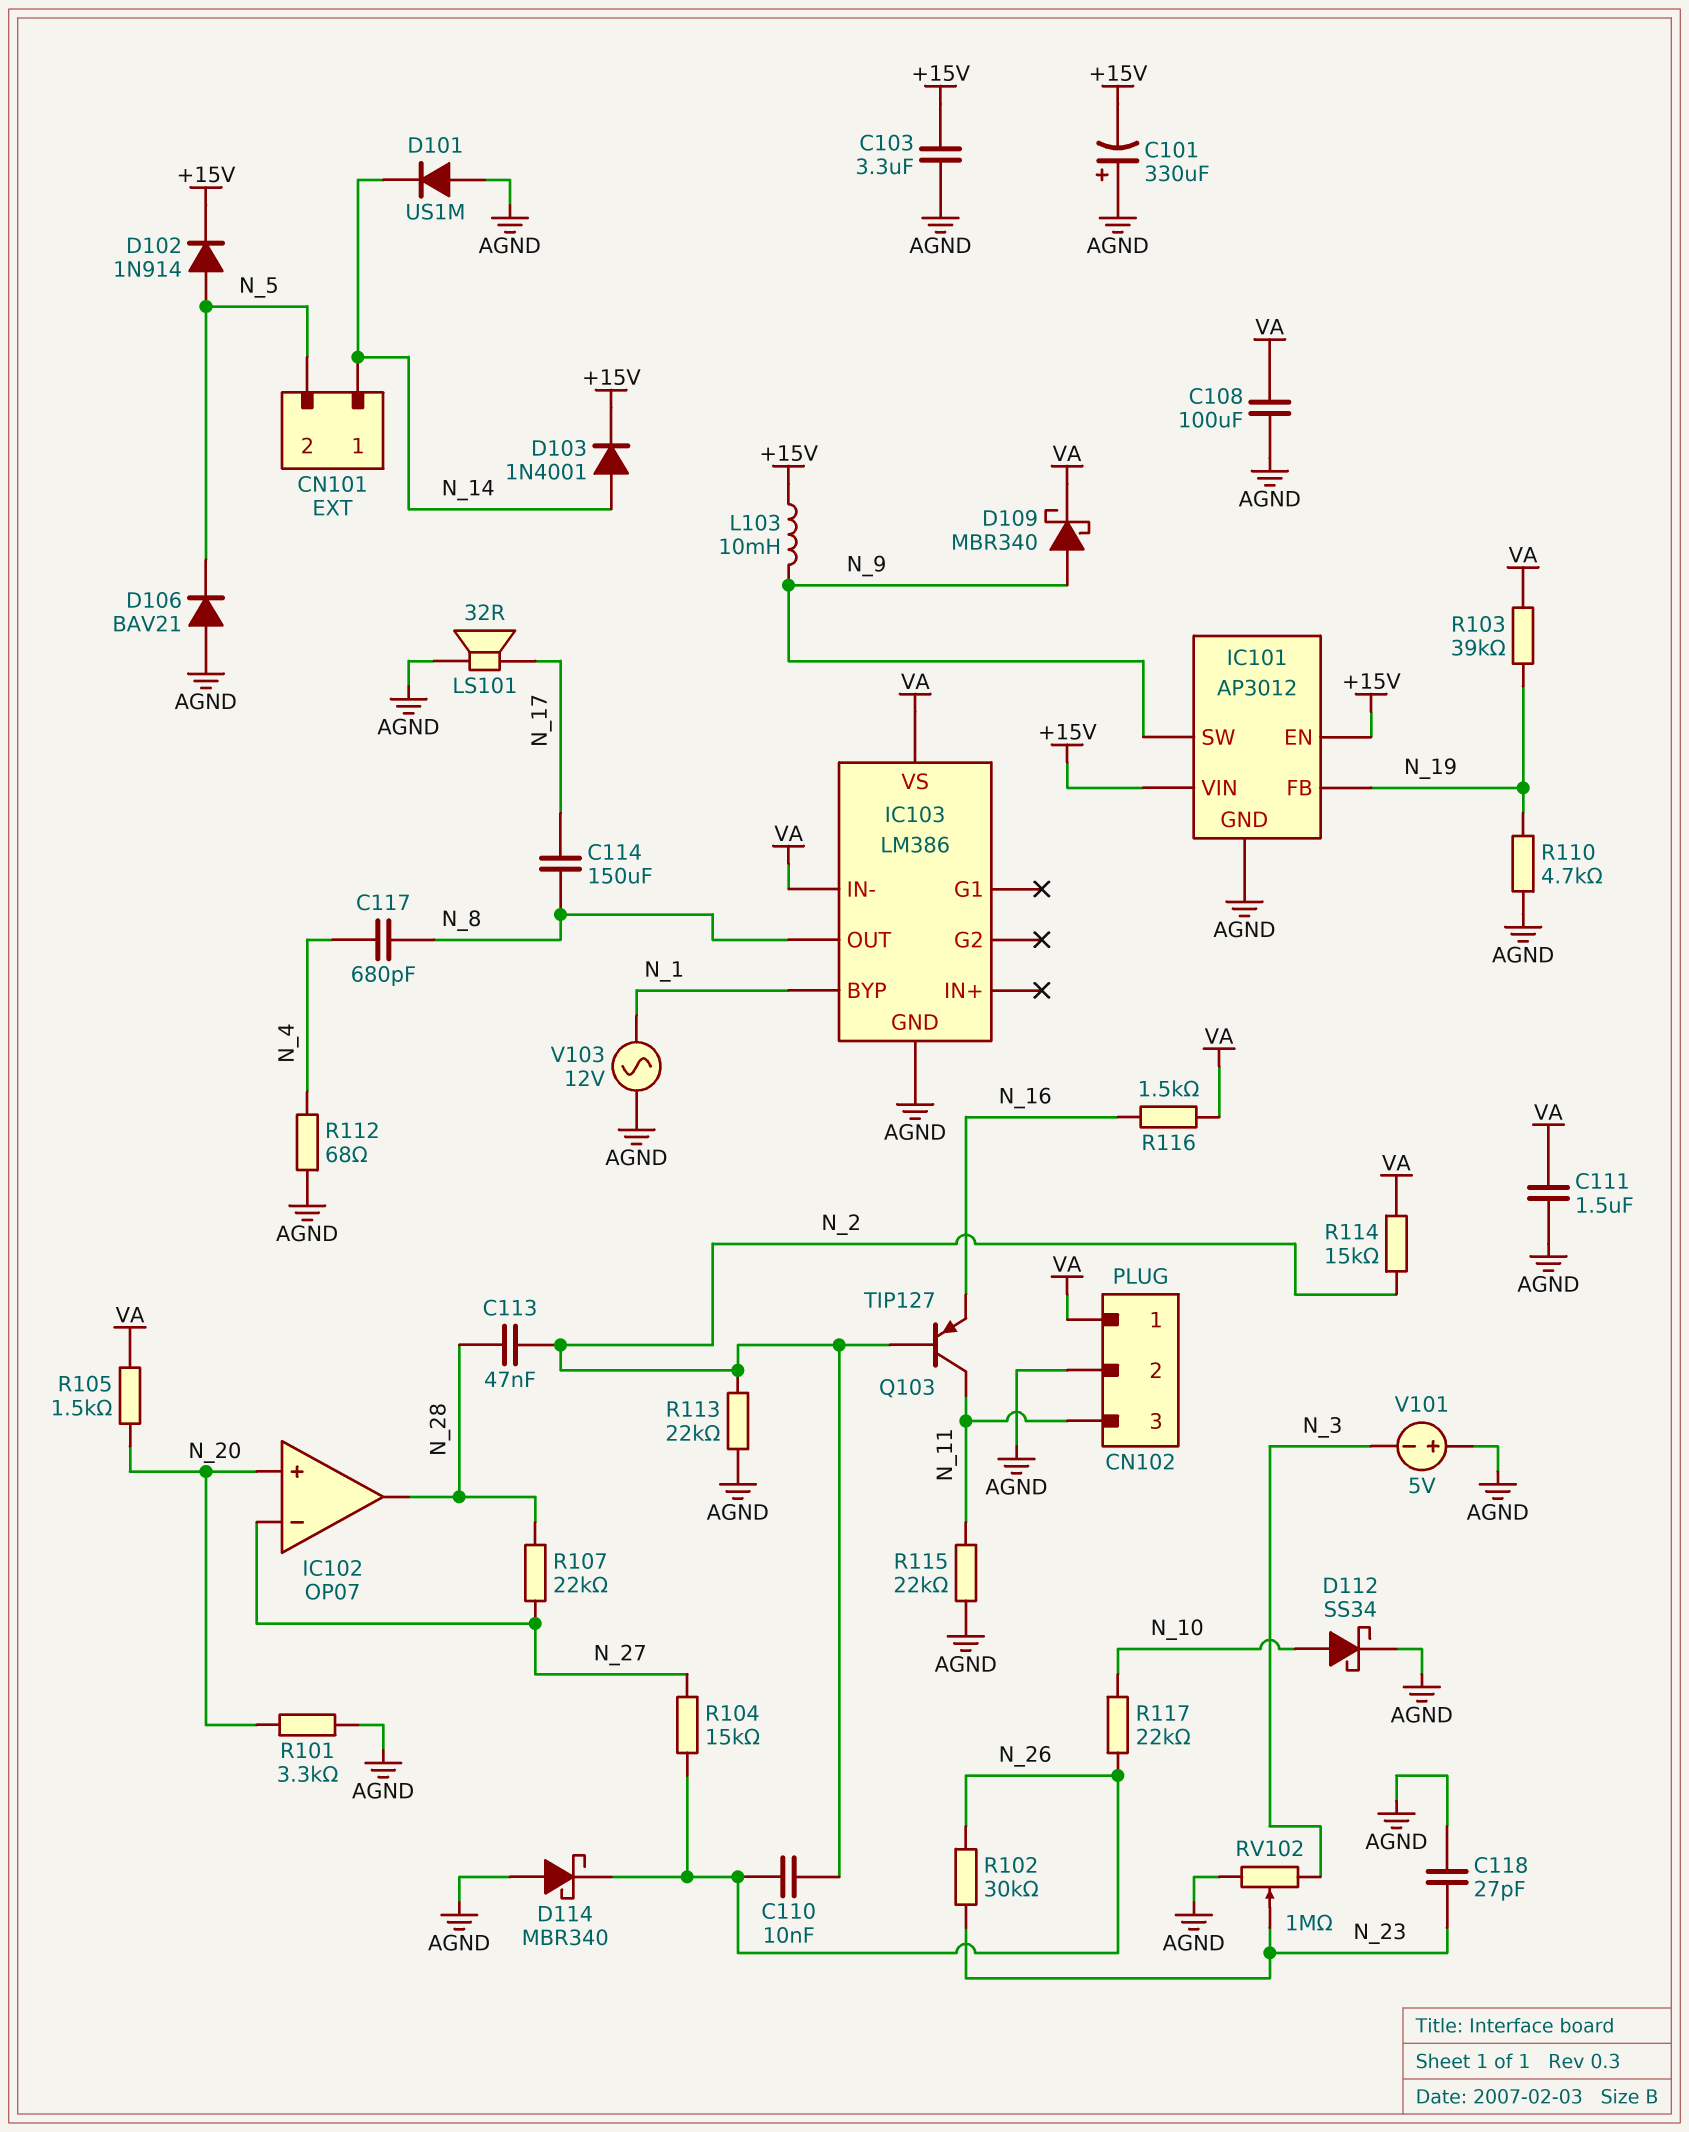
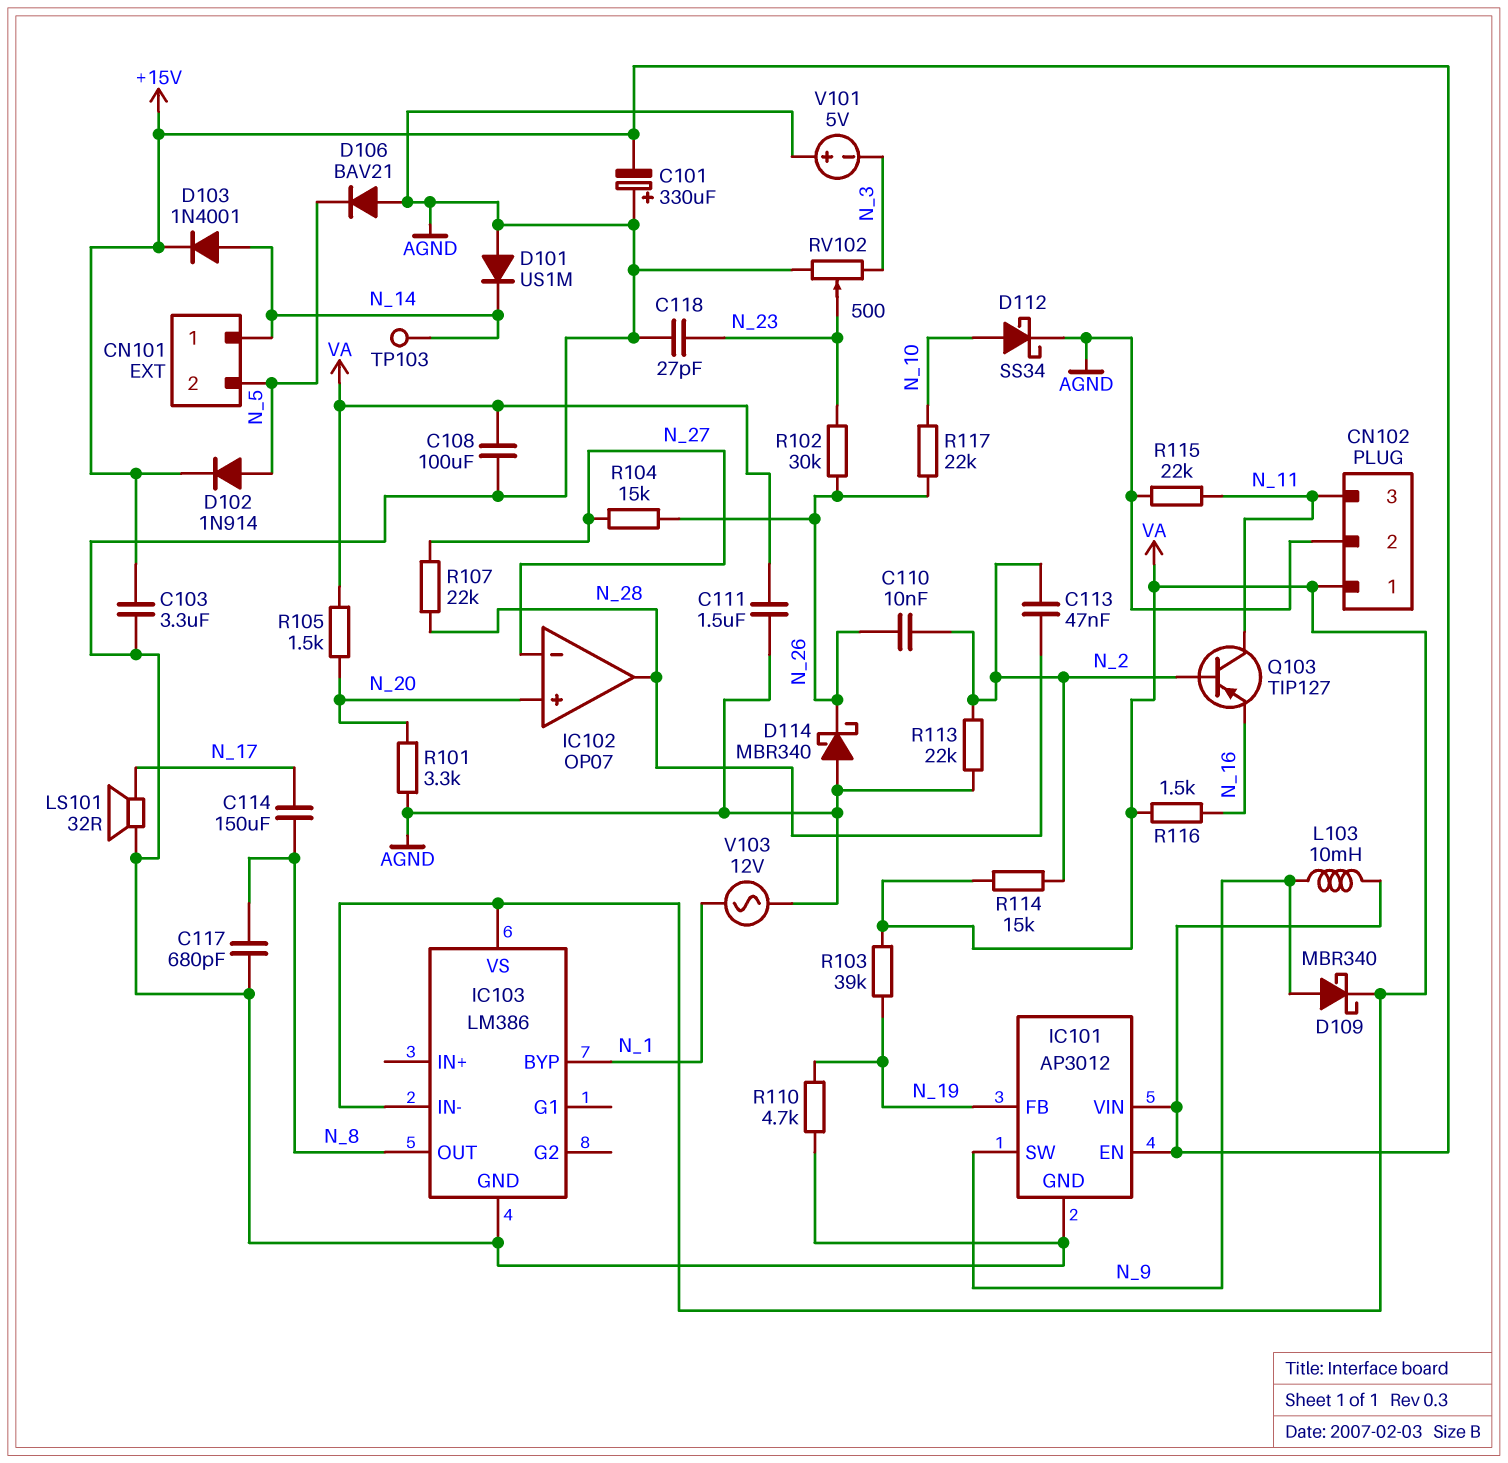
C117: 680pF (N_4, N_8) -> 680pF (AGND, N_8)
R112: 68 (AGND, N_4) -> none
RV102: 1M (AGND, N_3, wiper N_23) -> 500 (AGND, N_3, wiper N_23)
TP103: none -> test point (N_14)

